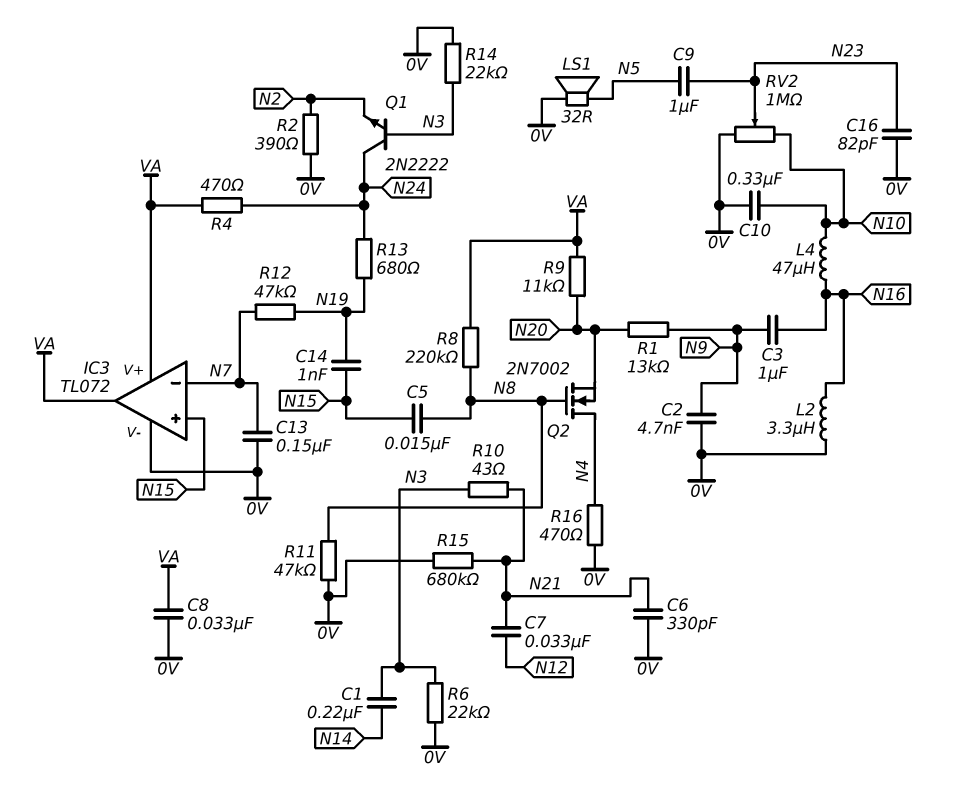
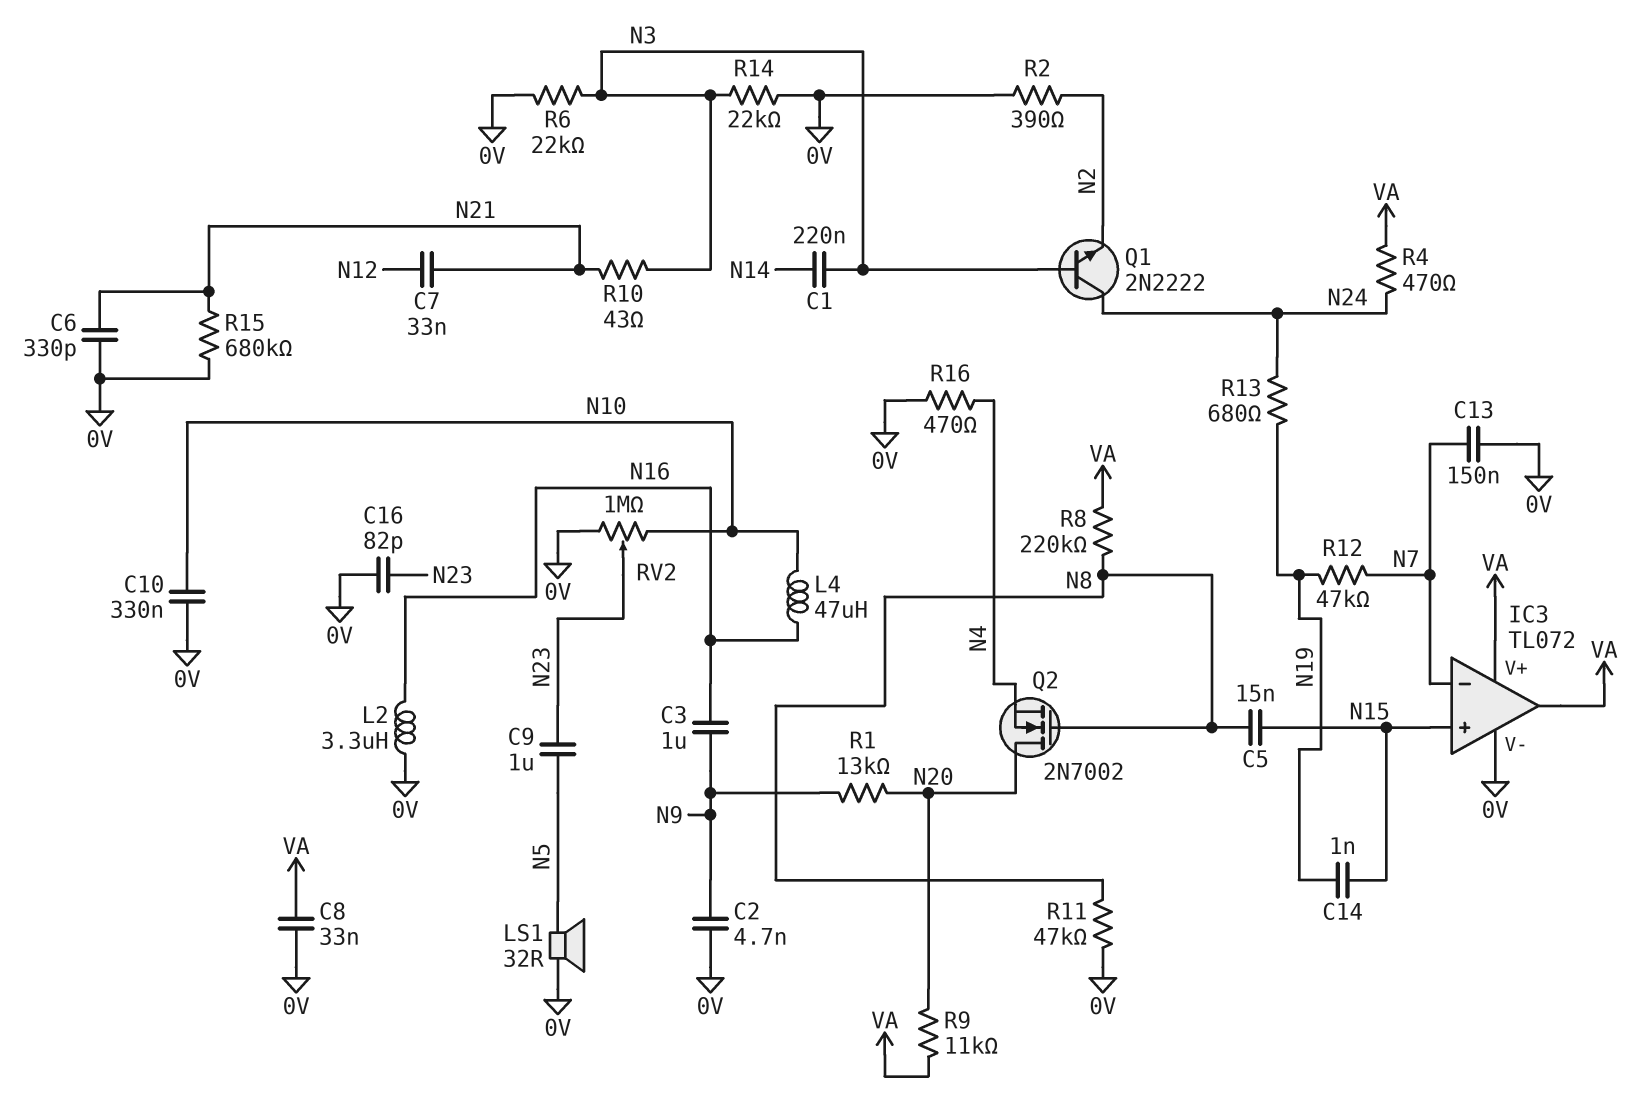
Q2: NMOS 2N7002 (G N8, D N4, S N20) -> NMOS 2N7002 (G N8, D N20, S N4)

